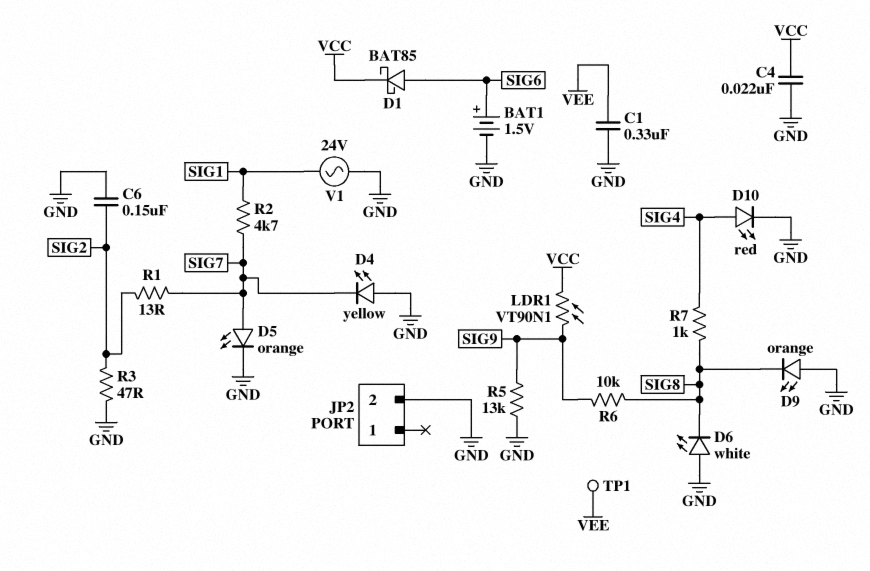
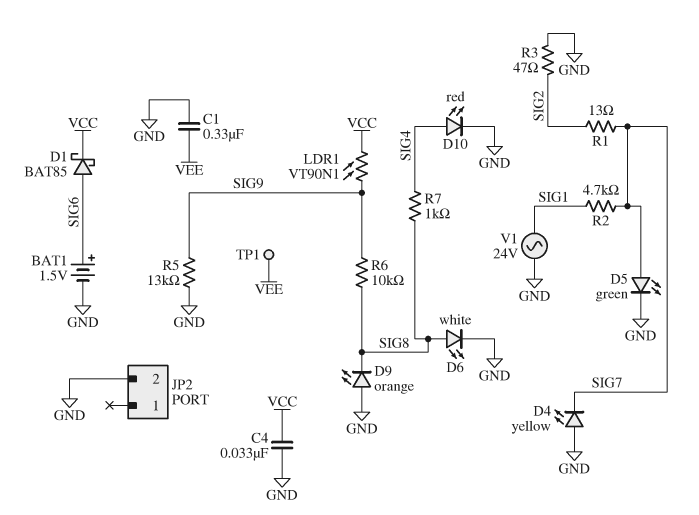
C4: 22nF (GND, VCC) -> 33nF (GND, VCC)
C6: 150nF (GND, SIG2) -> none
D5: LED orange (A SIG7, K GND) -> LED green (A SIG7, K GND)
D6: LED white (A GND, K SIG8) -> LED white (A SIG8, K GND)

